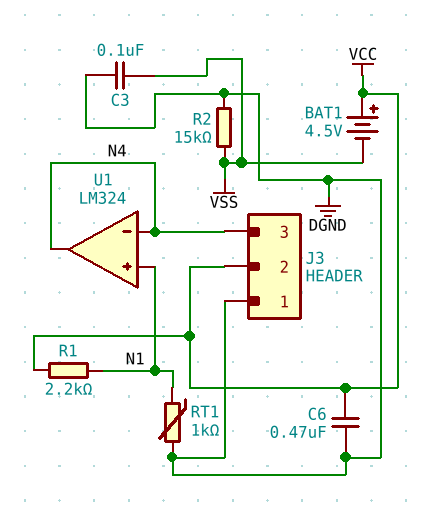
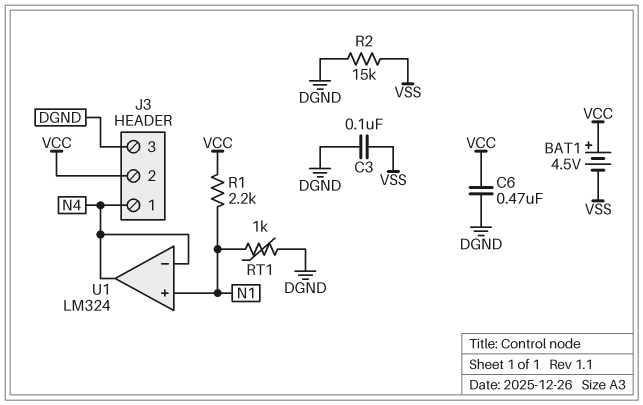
J3 pin 1: DGND -> N4
J3 pin 3: N4 -> DGND

